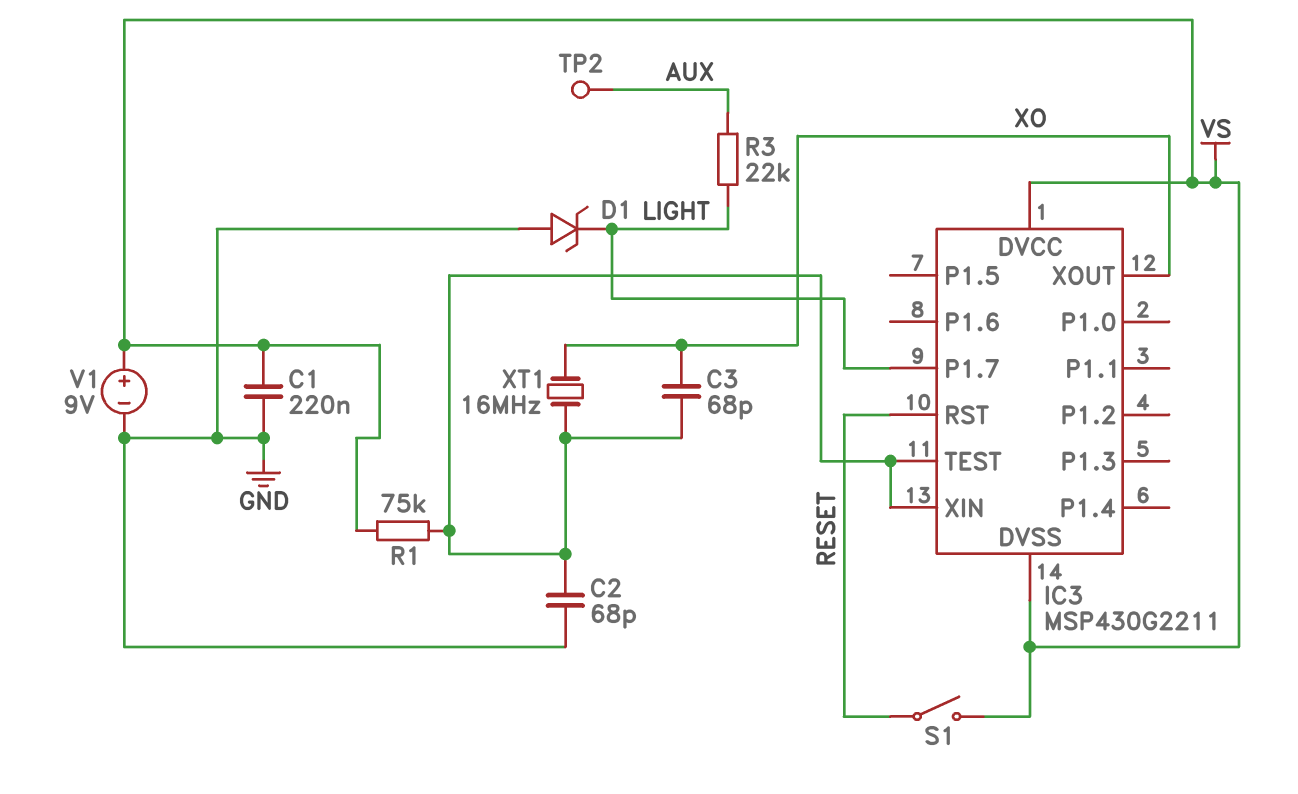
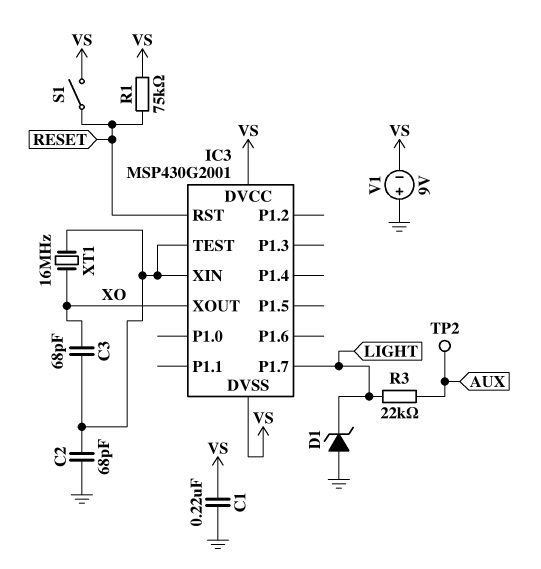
IC3: MSP430G2211 -> MSP430G2001
R1: 75k (IC3/TEST, VS) -> 75k (RESET, VS)
V1: 9V (plus VS, minus GND) -> 9V (plus GND, minus VS)

